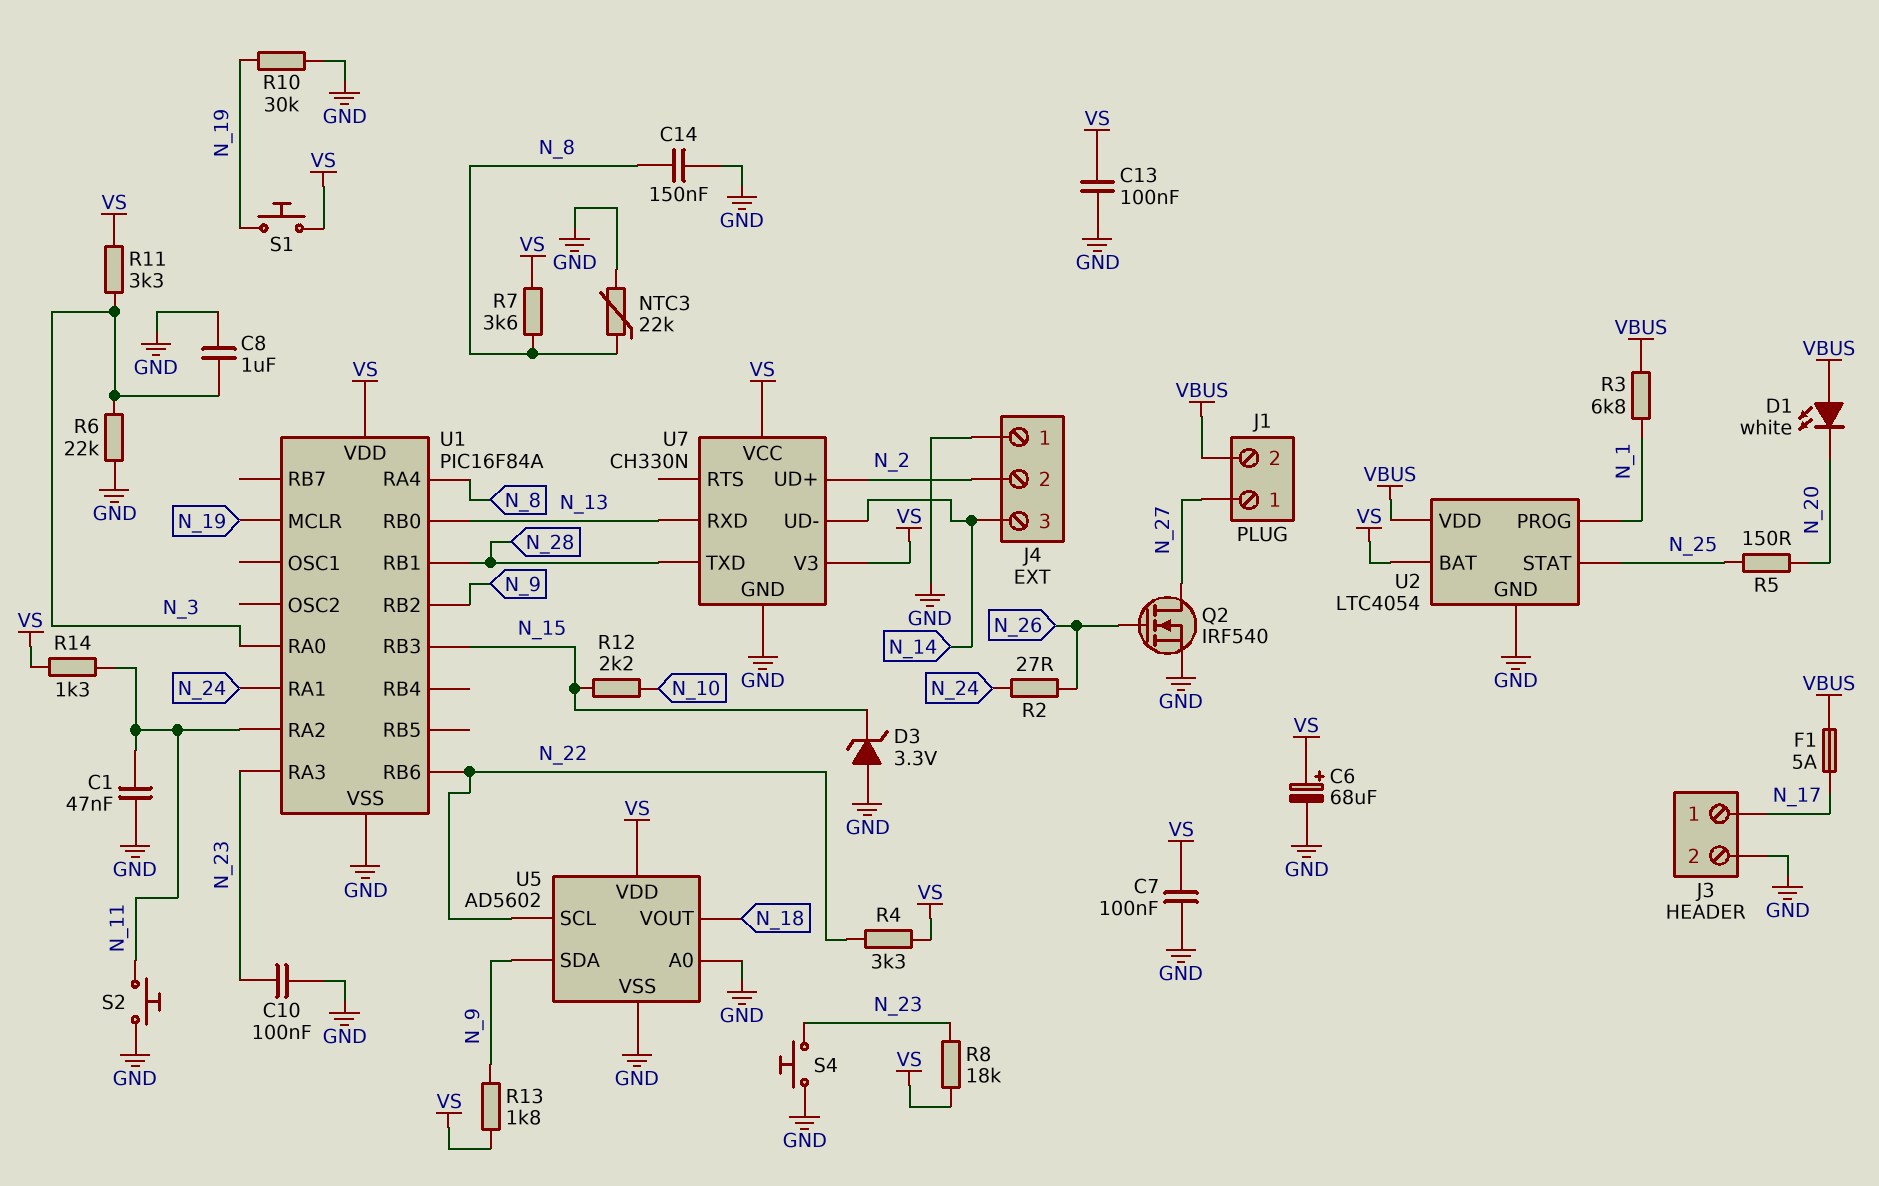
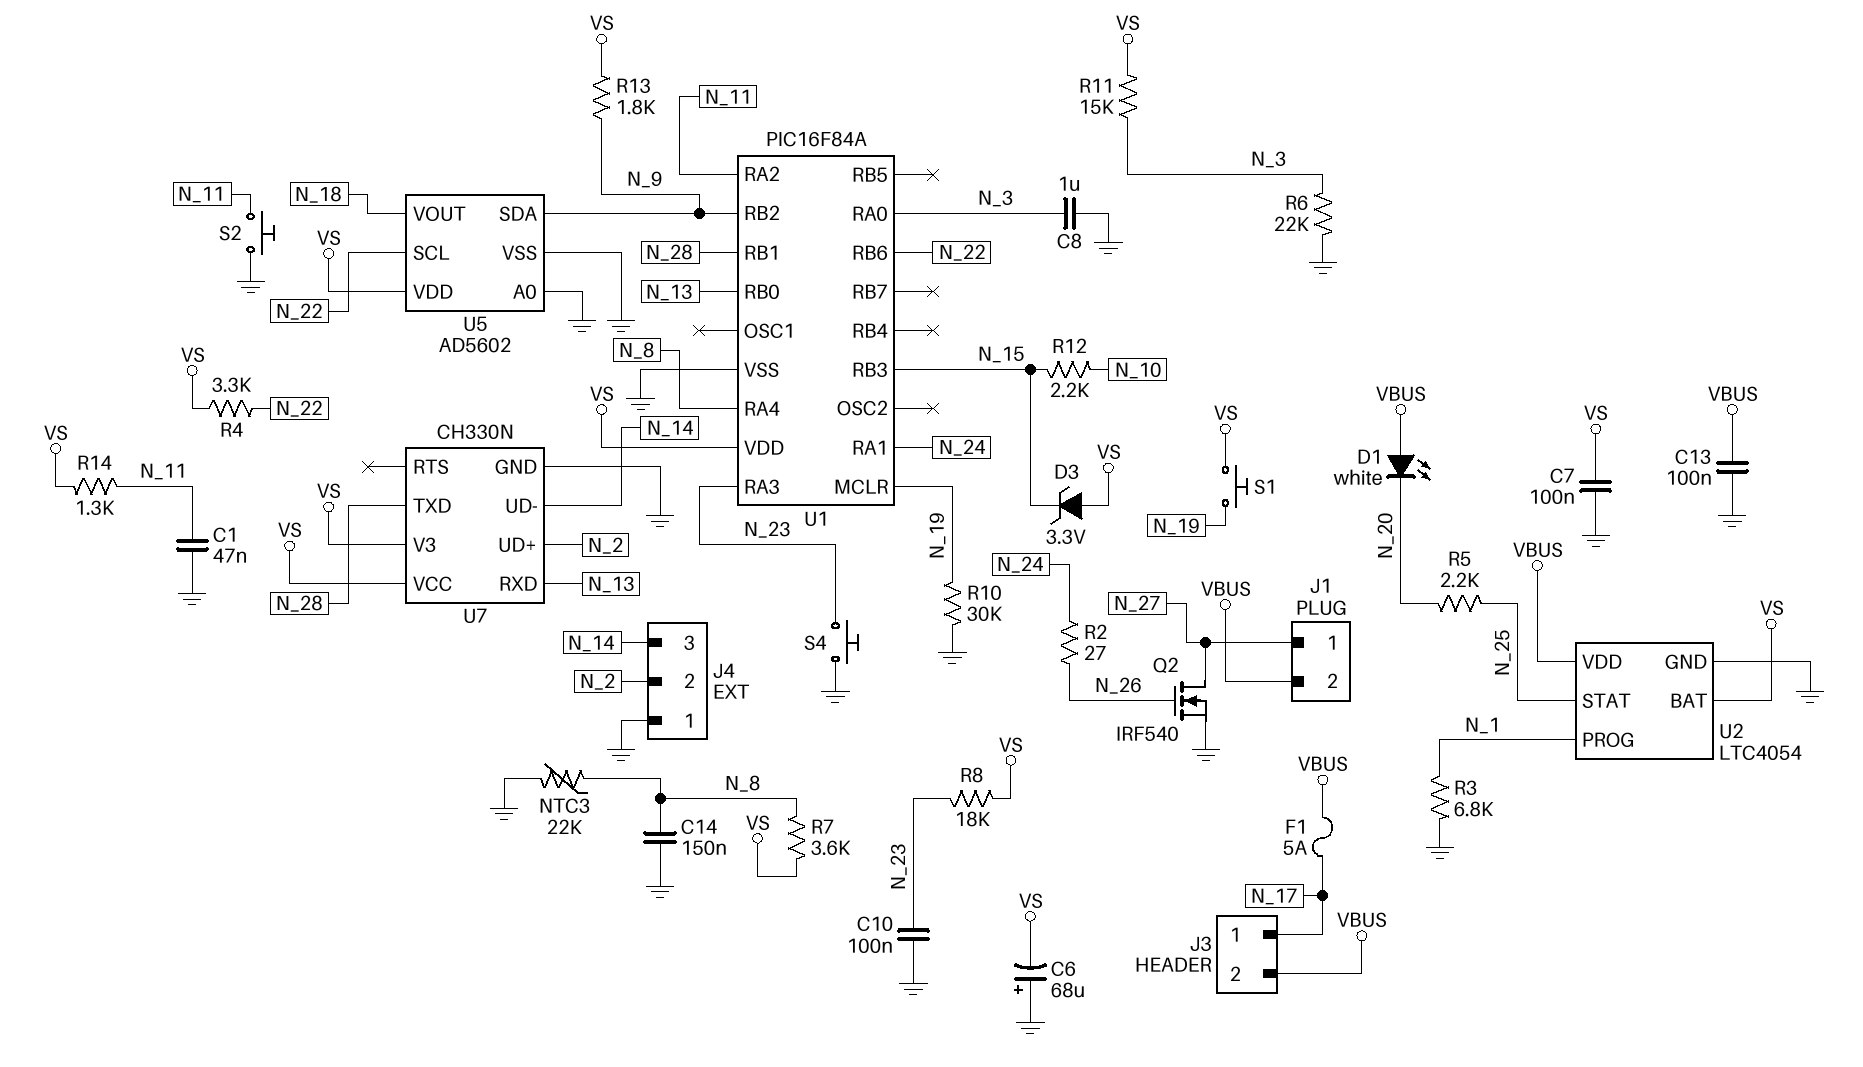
C6: 68uF (plus VS, minus GND) -> 68uF (plus GND, minus VS)
C13: 100nF (GND, VS) -> 100nF (GND, VBUS)
D3: zener 3.3V (A GND, K N_15) -> zener 3.3V (A VS, K N_15)
J3 pin 2: GND -> VBUS
R3: 6.8k (N_1, VBUS) -> 6.8k (GND, N_1)
R5: 150 (N_20, N_25) -> 2.2k (N_20, N_25)
R11: 3.3k (N_3, VS) -> 15k (N_3, VS)

